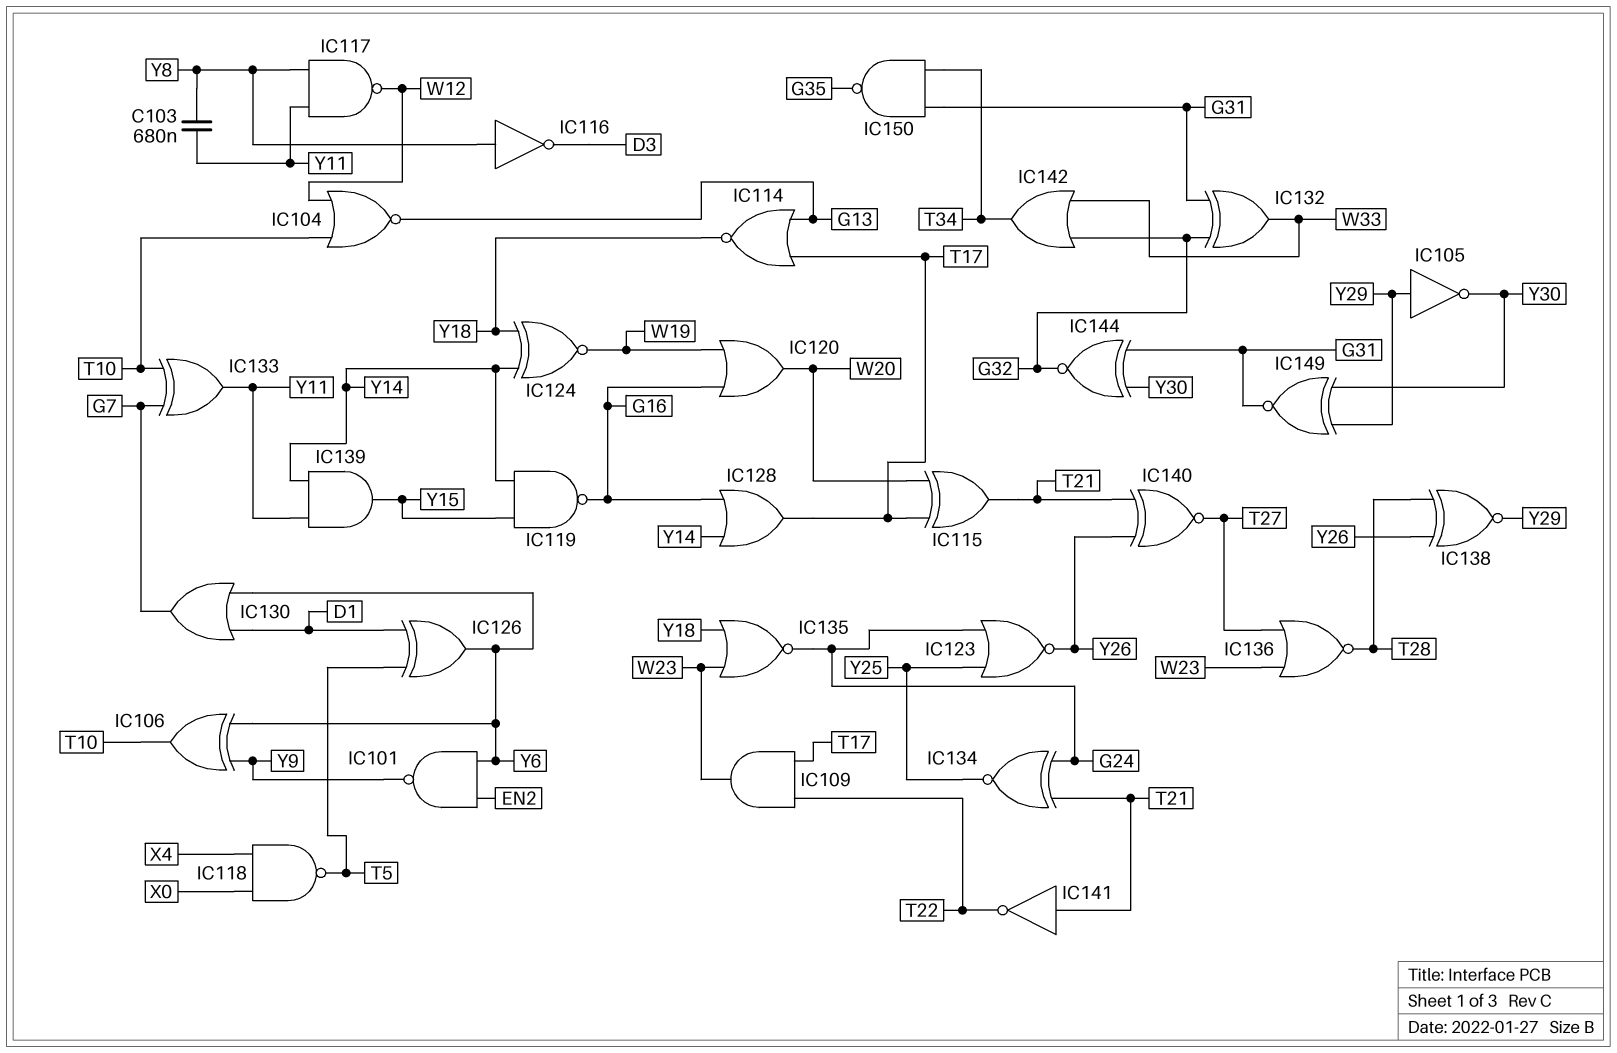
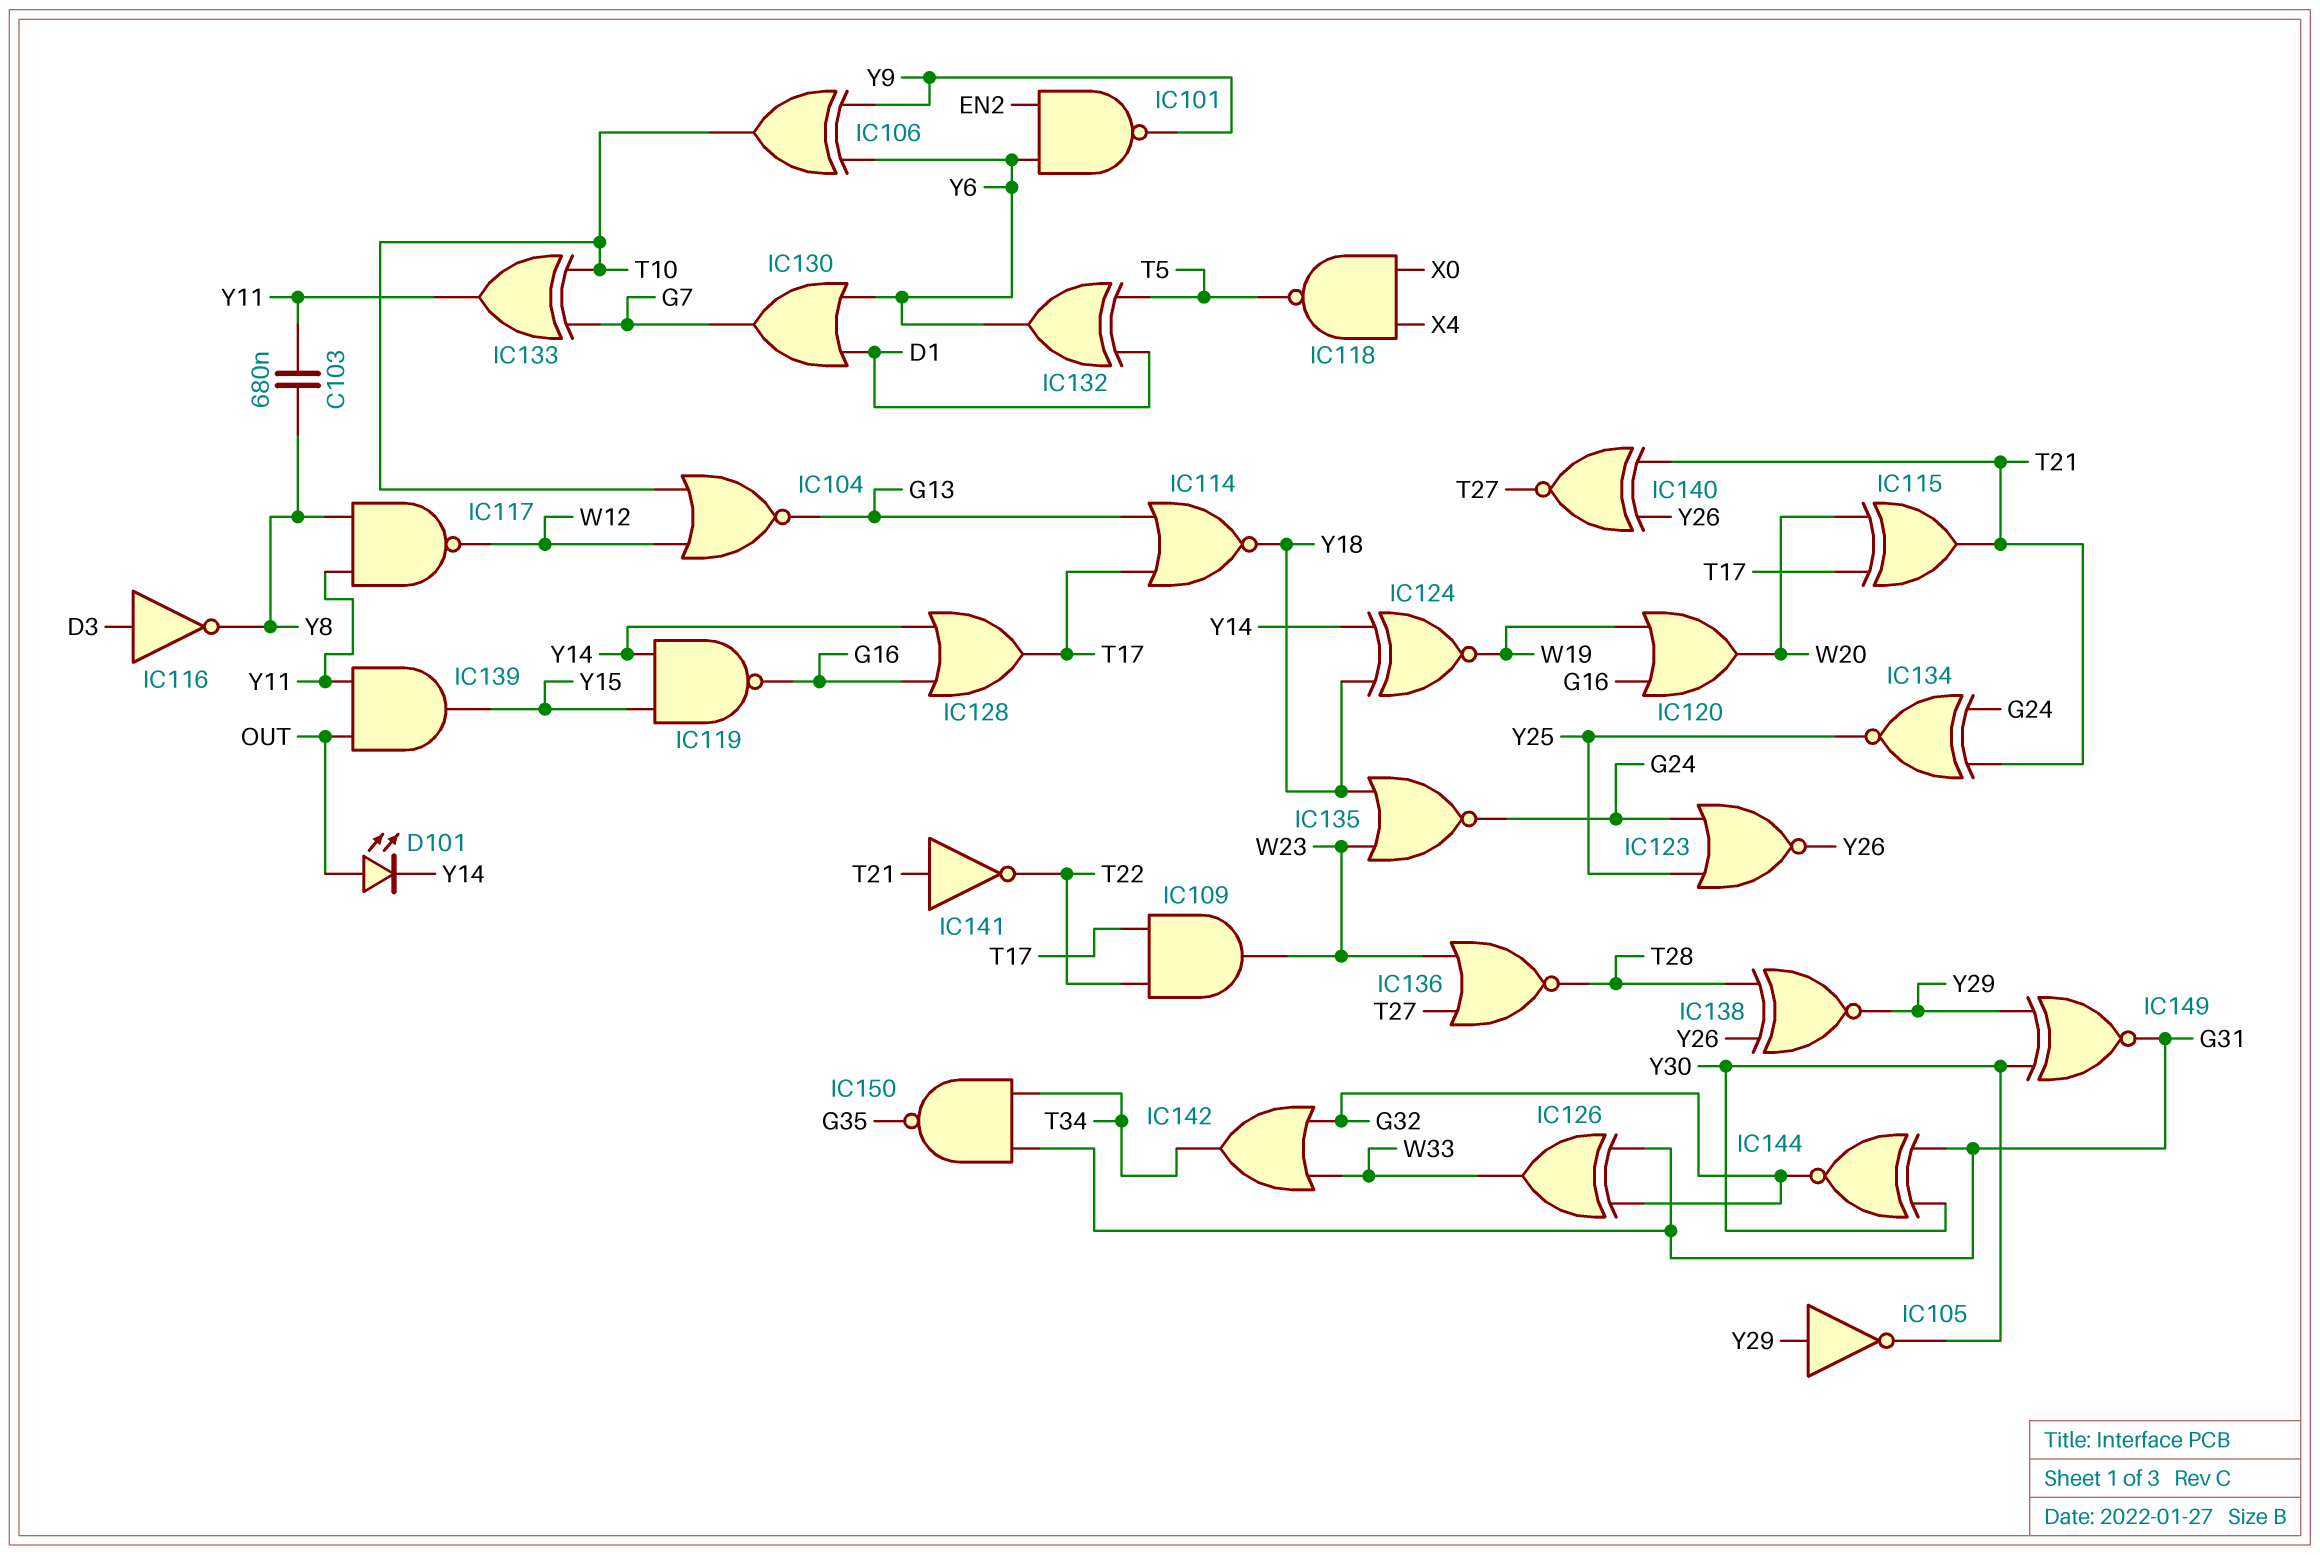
D101: none -> LED (A OUT, K Y14)
IC116: NOT (in Y8, out D3) -> NOT (in D3, out Y8)
IC126: XOR (in D1, in T5, out Y6) -> XOR (in G31, in G32, out W33)
IC132: XOR (in G31, in G32, out W33) -> XOR (in D1, in T5, out Y6)
IC139: AND (in Y11, in Y14, out Y15) -> AND (in OUT, in Y11, out Y15)

